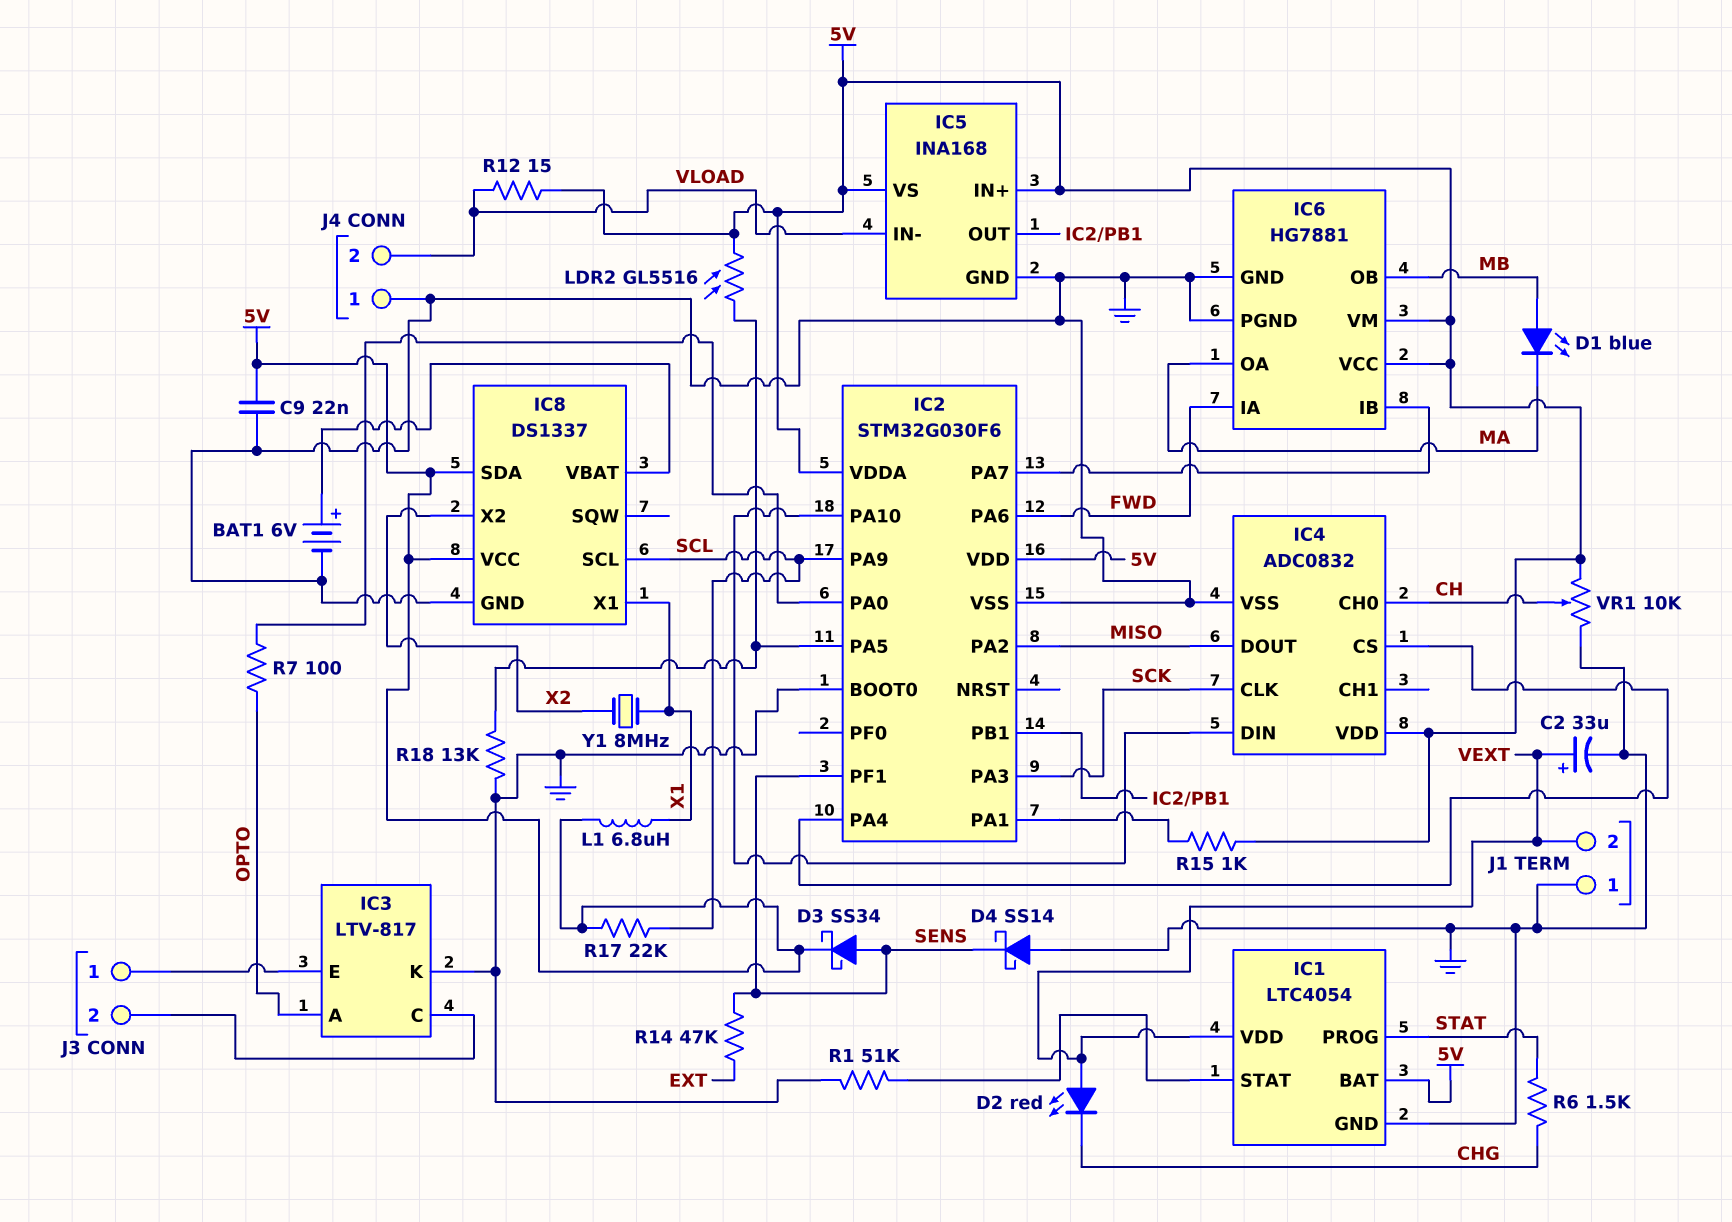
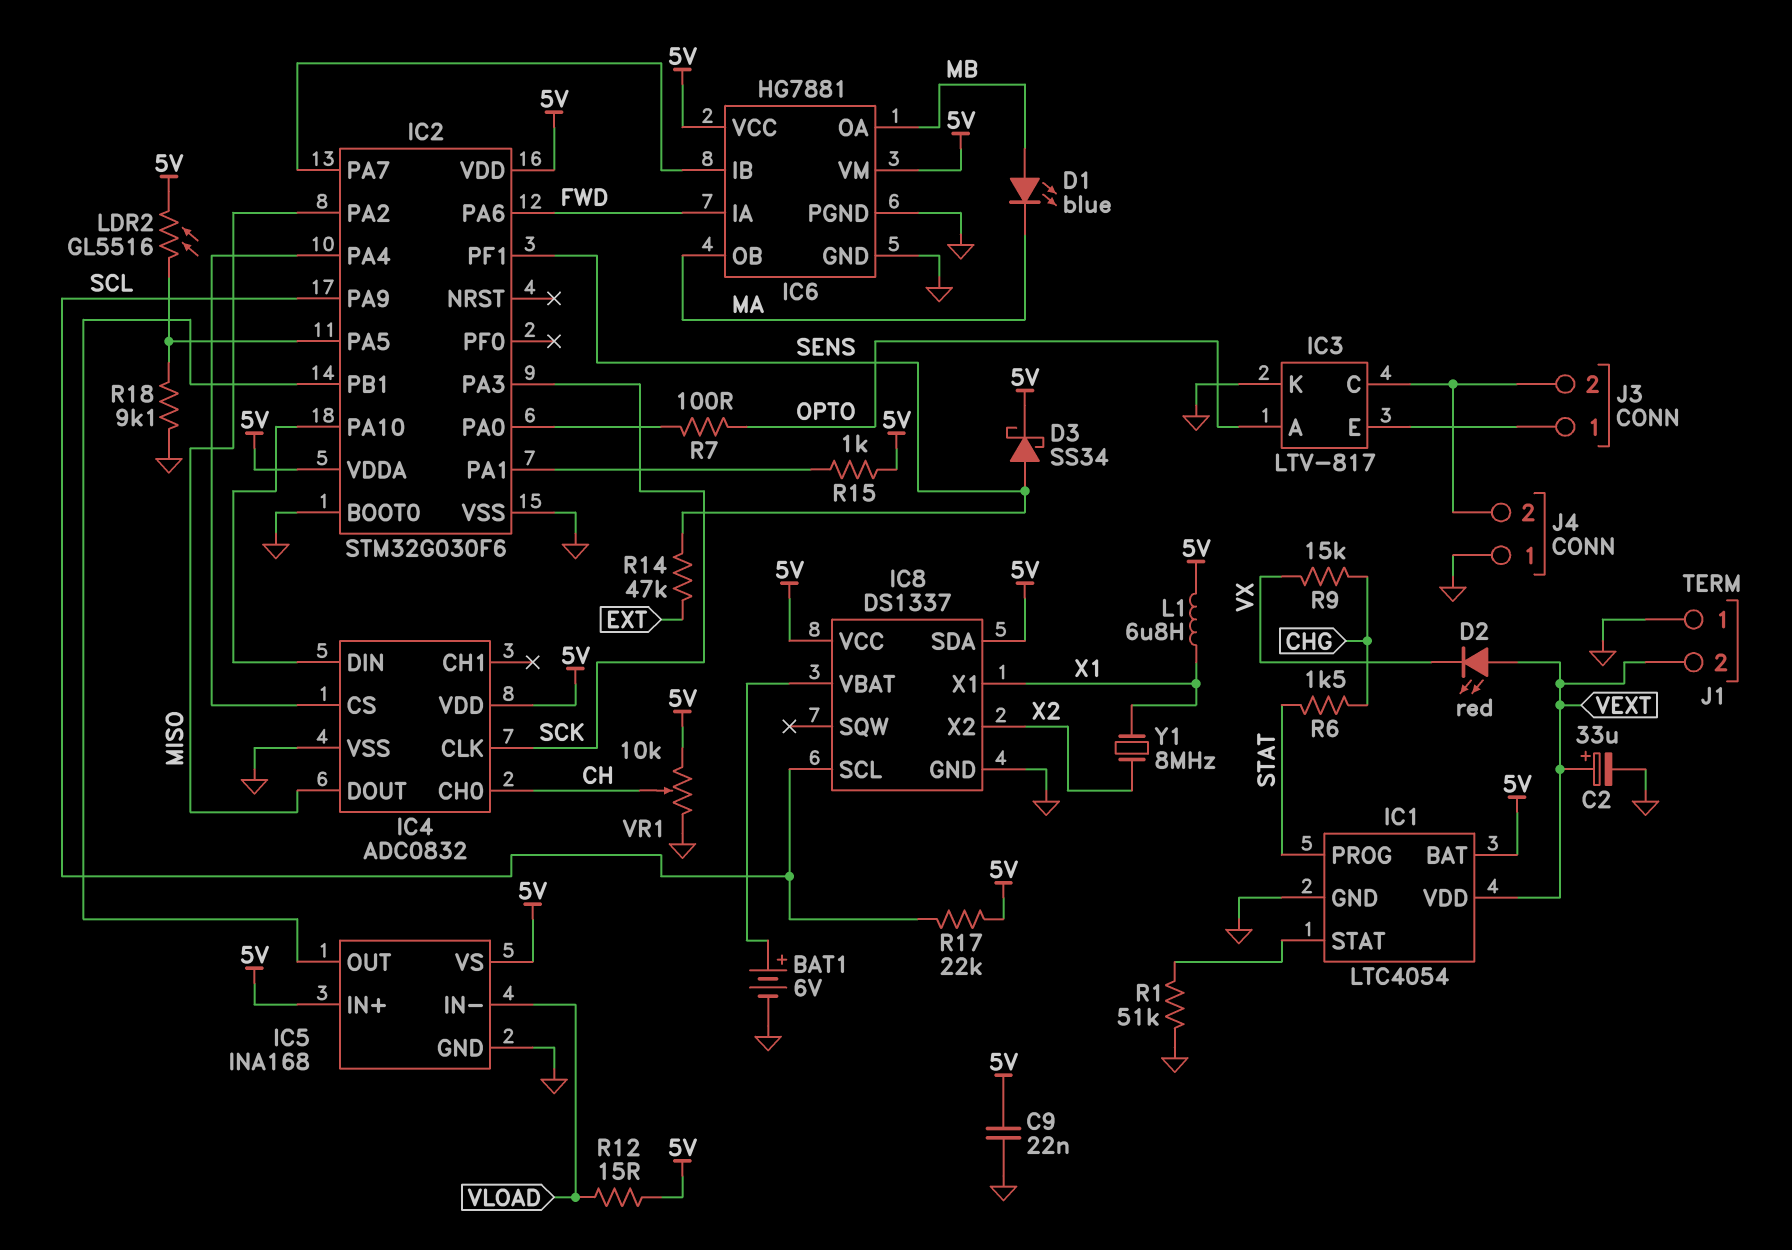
D2: LED red (A VEXT, K CHG) -> LED red (A VEXT, K VX)
D4: schottky SS14 (A GND, K SENS) -> none
IC6 pin OA: MA -> MB
IC6 pin OB: MB -> MA
J4 pin 2: VLOAD -> IC3/C
R9: none -> 15k (CHG, VX)
R18: 13k (GND, IC2/PA5) -> 9.1k (GND, IC2/PA5)

